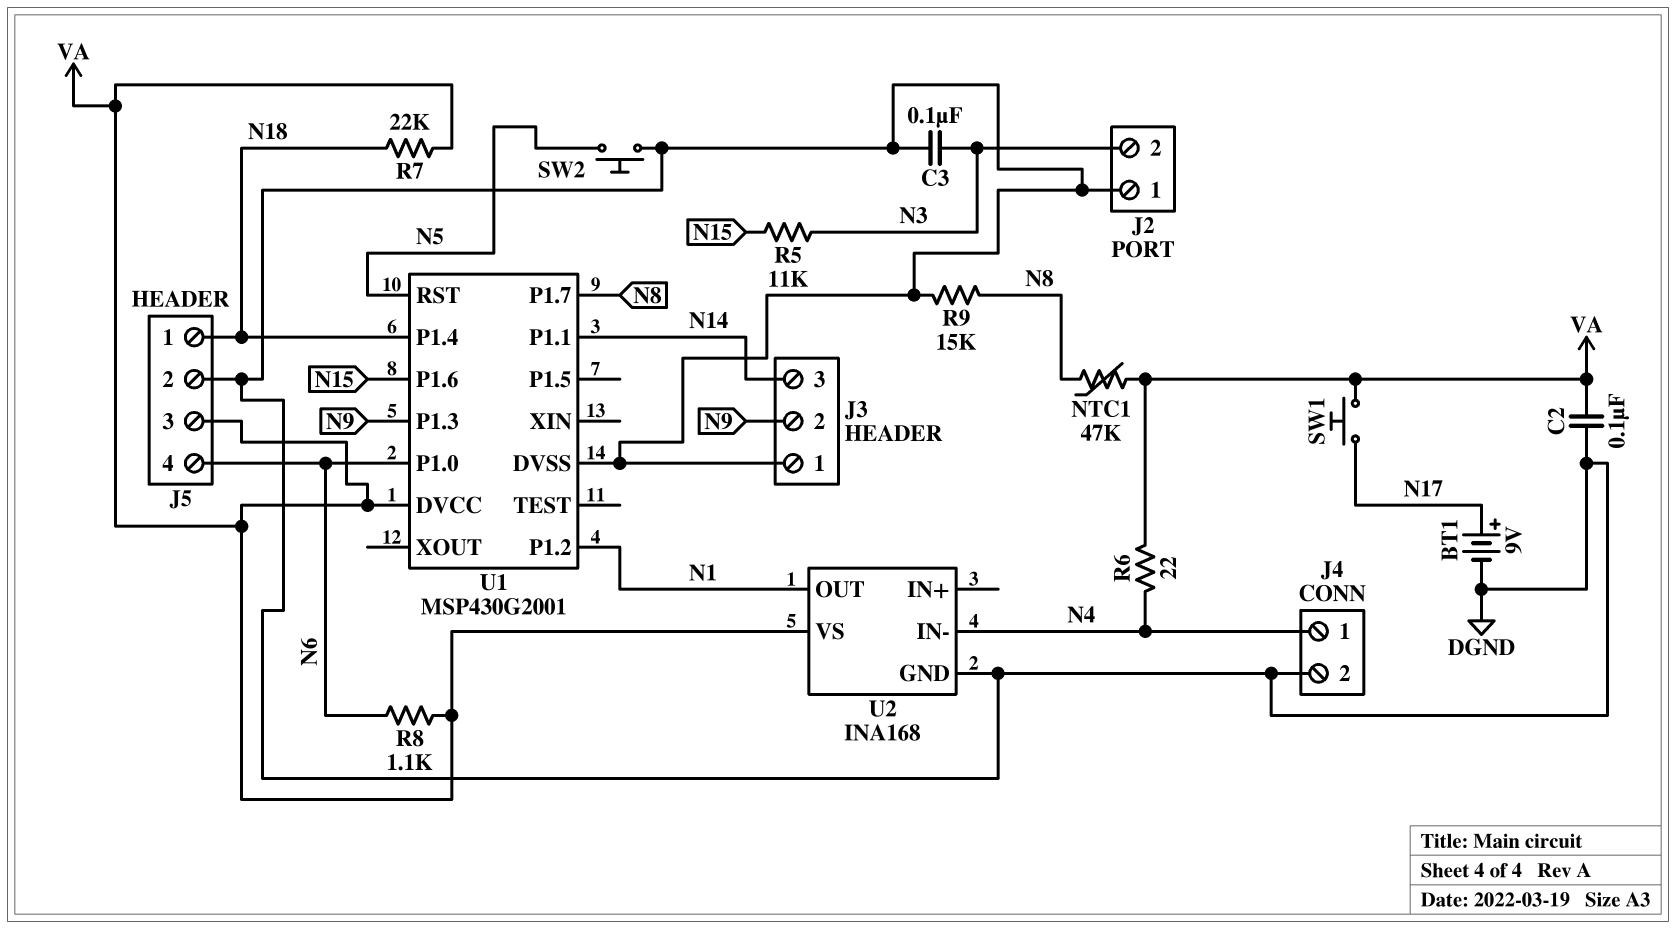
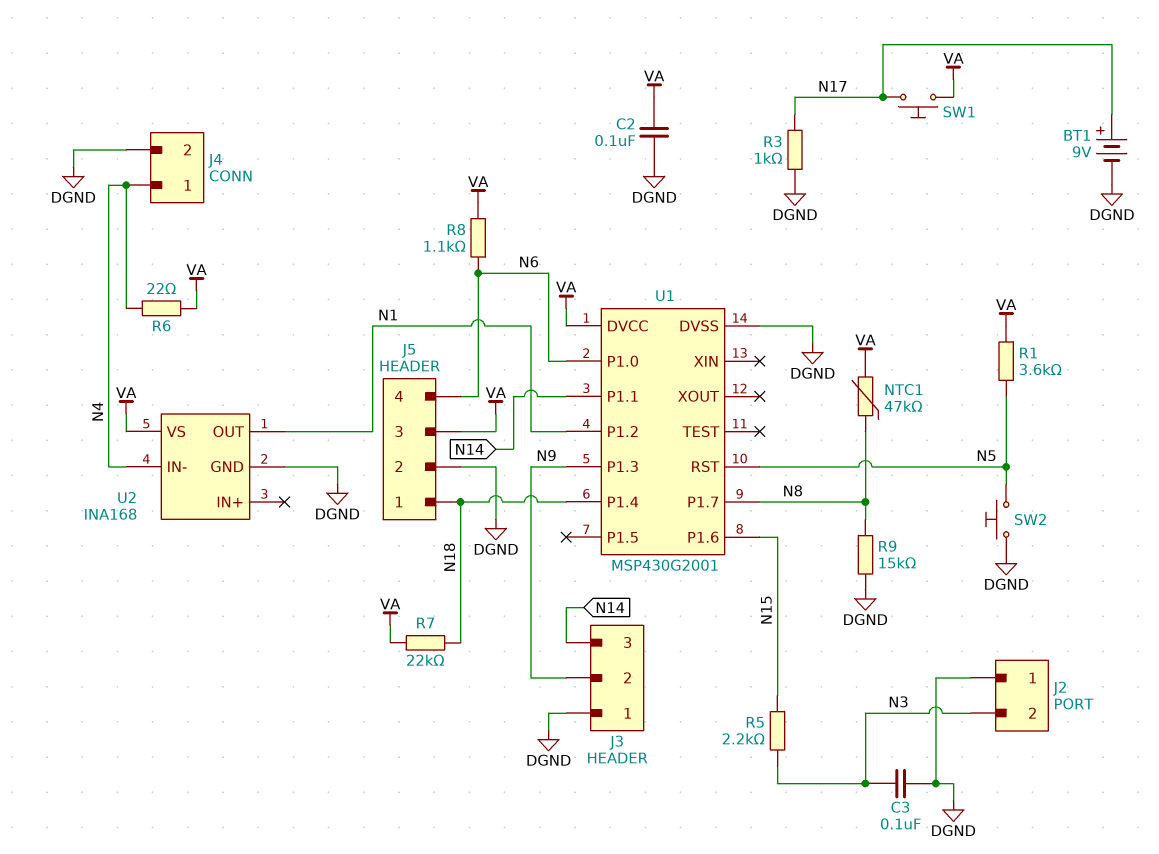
R1: none -> 3.6k (N5, VA)
R3: none -> 1k (DGND, N17)
R5: 11k (N3, N15) -> 2.2k (N3, N15)

